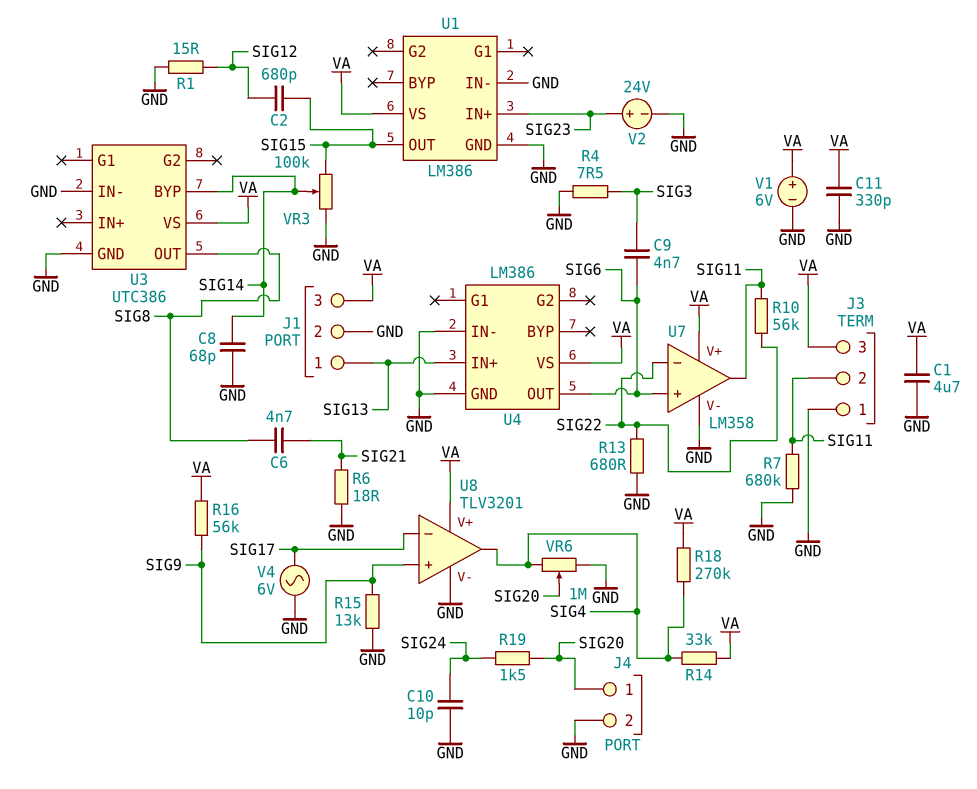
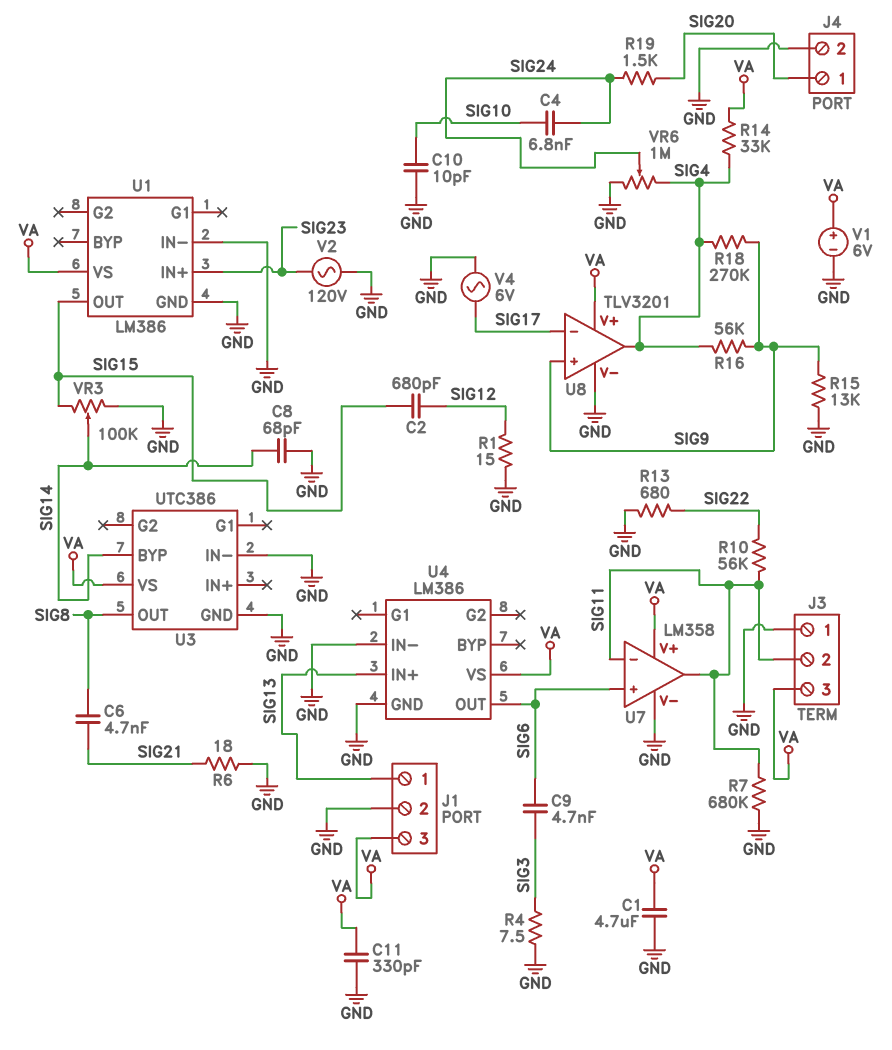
C4: none -> 6.8nF (SIG10, SIG24)
C10: 10pF (GND, SIG24) -> 10pF (GND, SIG10)
R16: 56k (SIG9, VA) -> 56k (SIG4, SIG9)
R18: 270k (SIG4, VA) -> 270k (SIG4, SIG9)
U7 pin in-: SIG22 -> SIG11
V2: 24V (plus SIG23, minus GND) -> AC 120V (GND, SIG23)
VR6: 1M (GND, SIG4, wiper SIG20) -> 1M (GND, SIG4, wiper SIG24)

